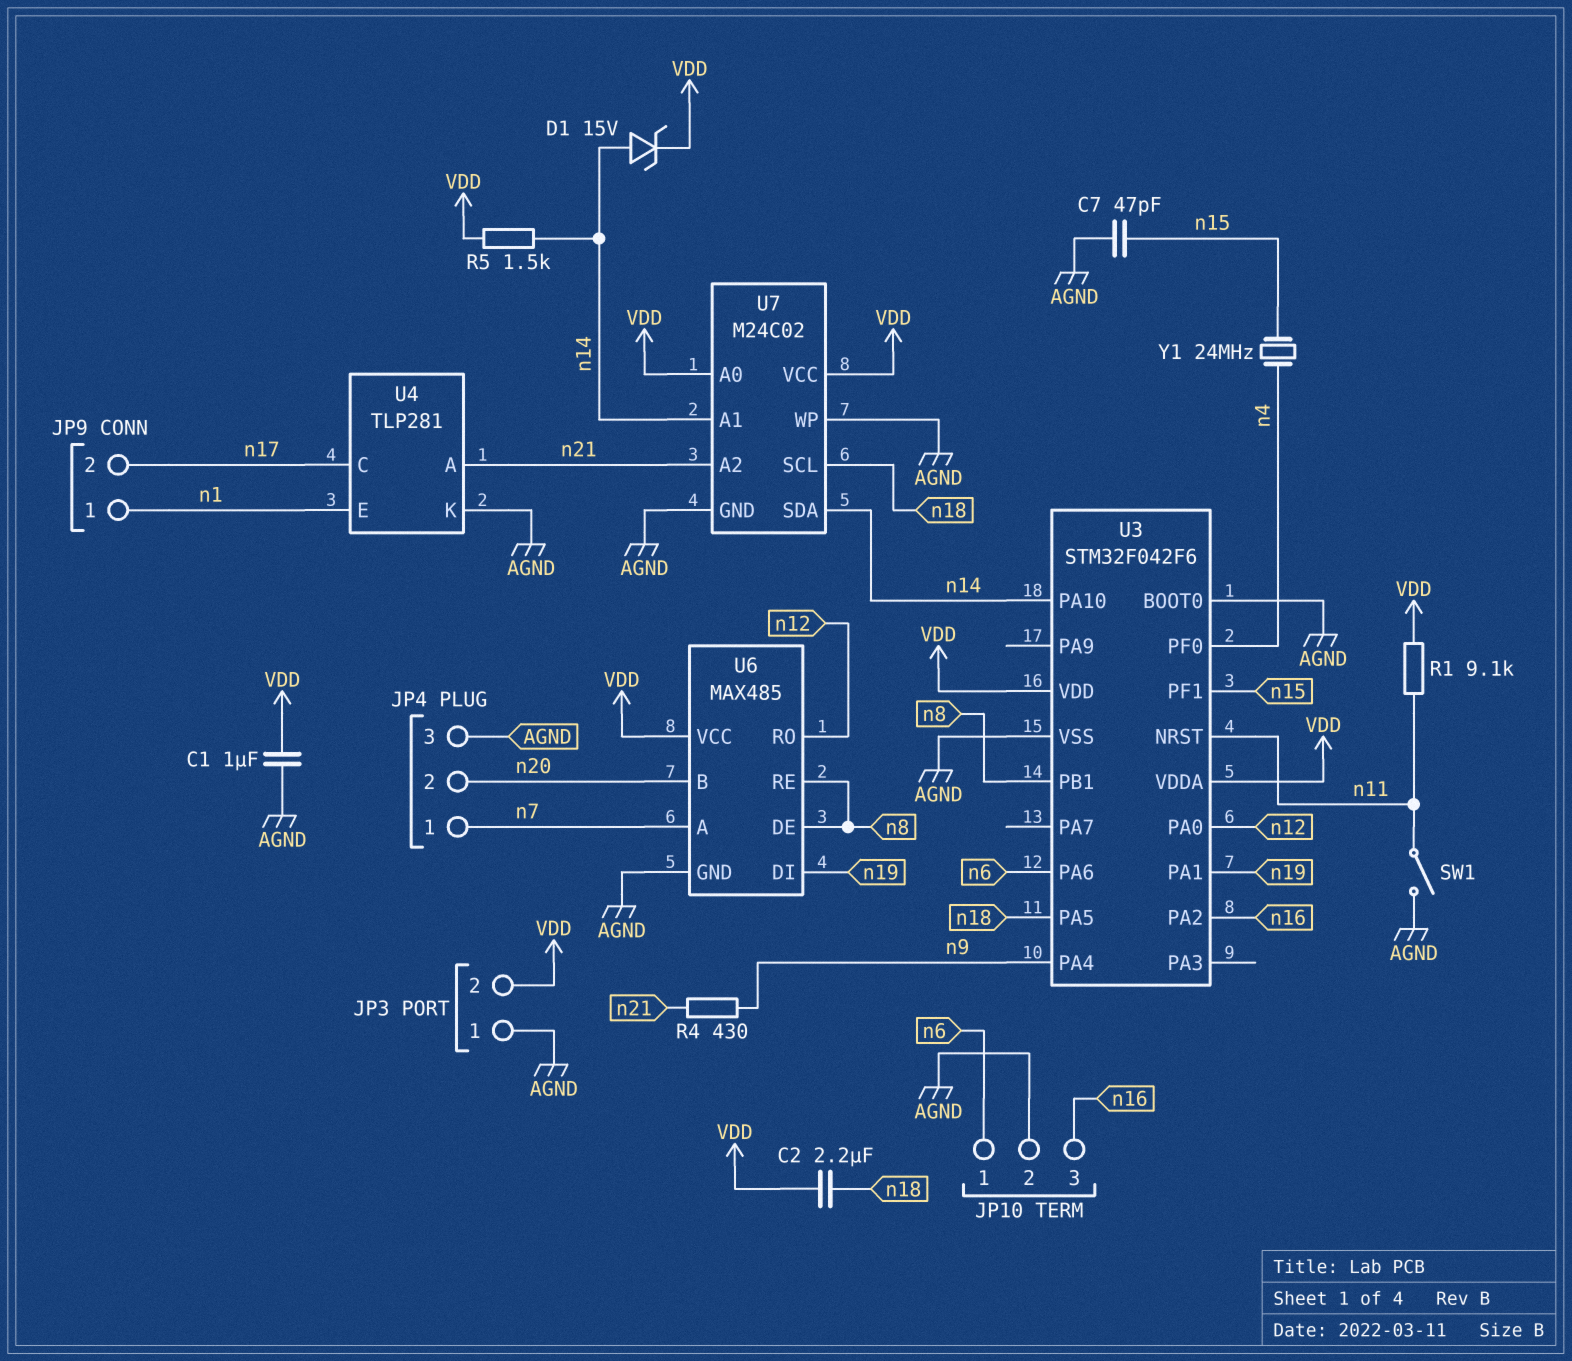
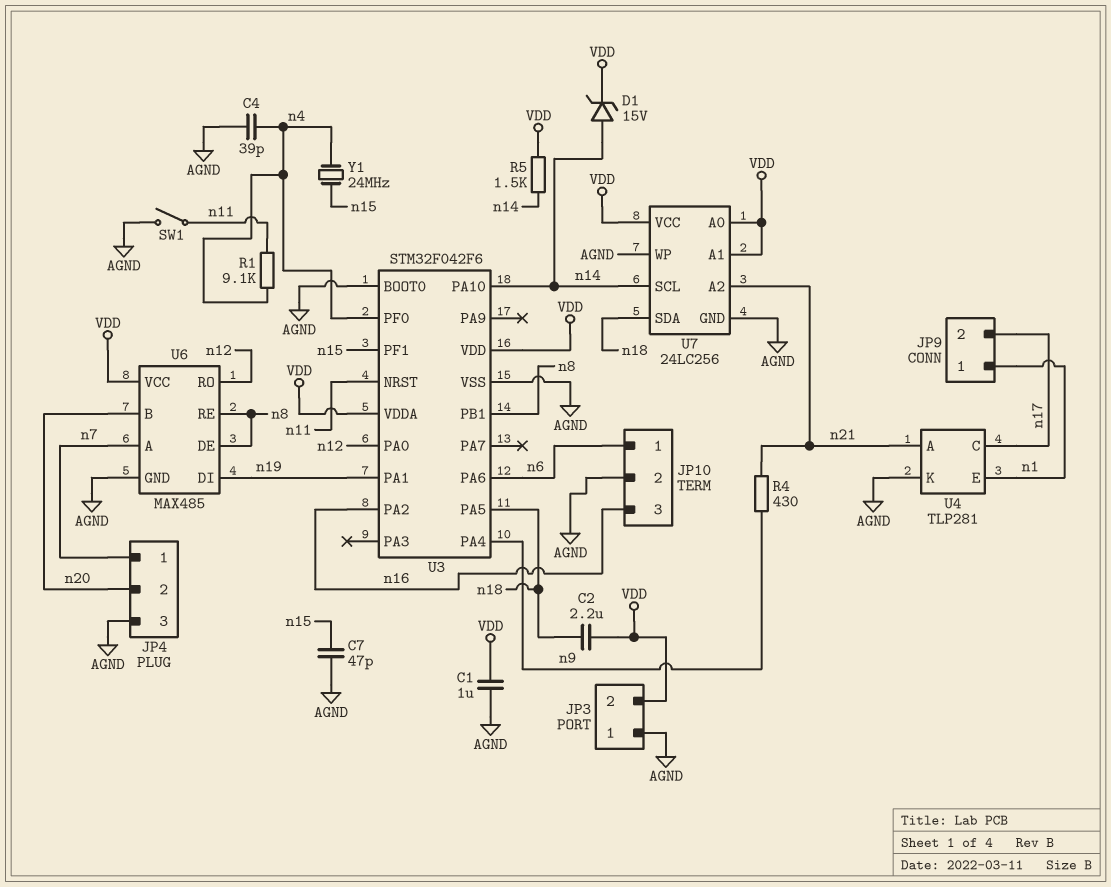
C4: none -> 39pF (AGND, n4)
R1: 9.1k (VDD, n11) -> 9.1k (n4, n11)
U7: M24C02 -> 24LC256
U7 pin A1: n14 -> VDD
U7 pin SCL: n18 -> n14
U7 pin SDA: n14 -> n18

